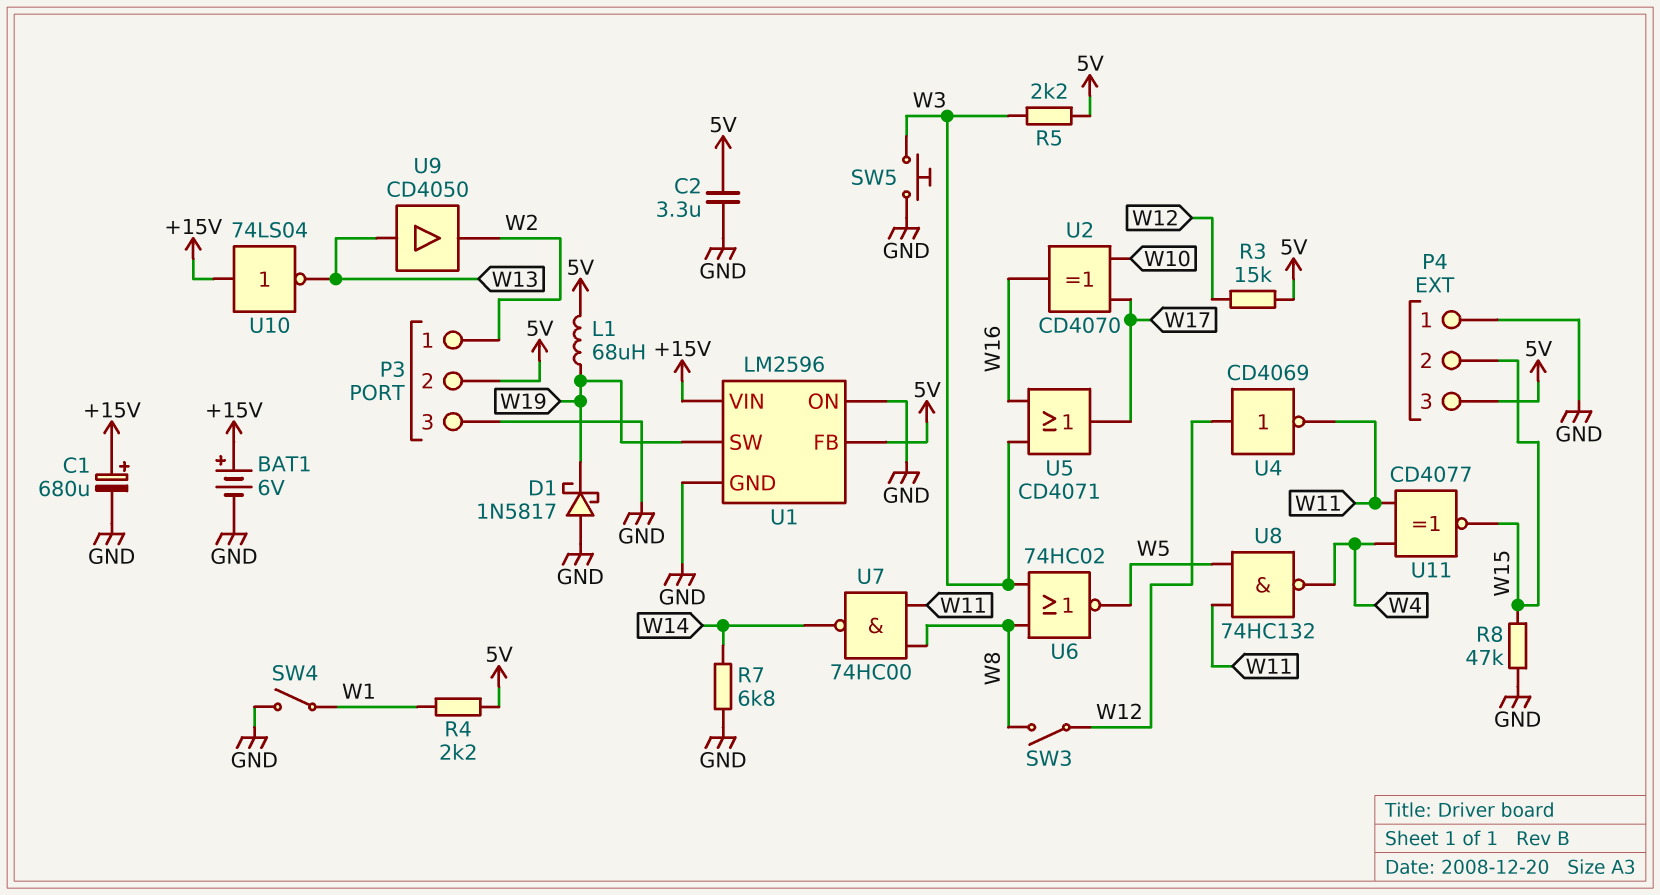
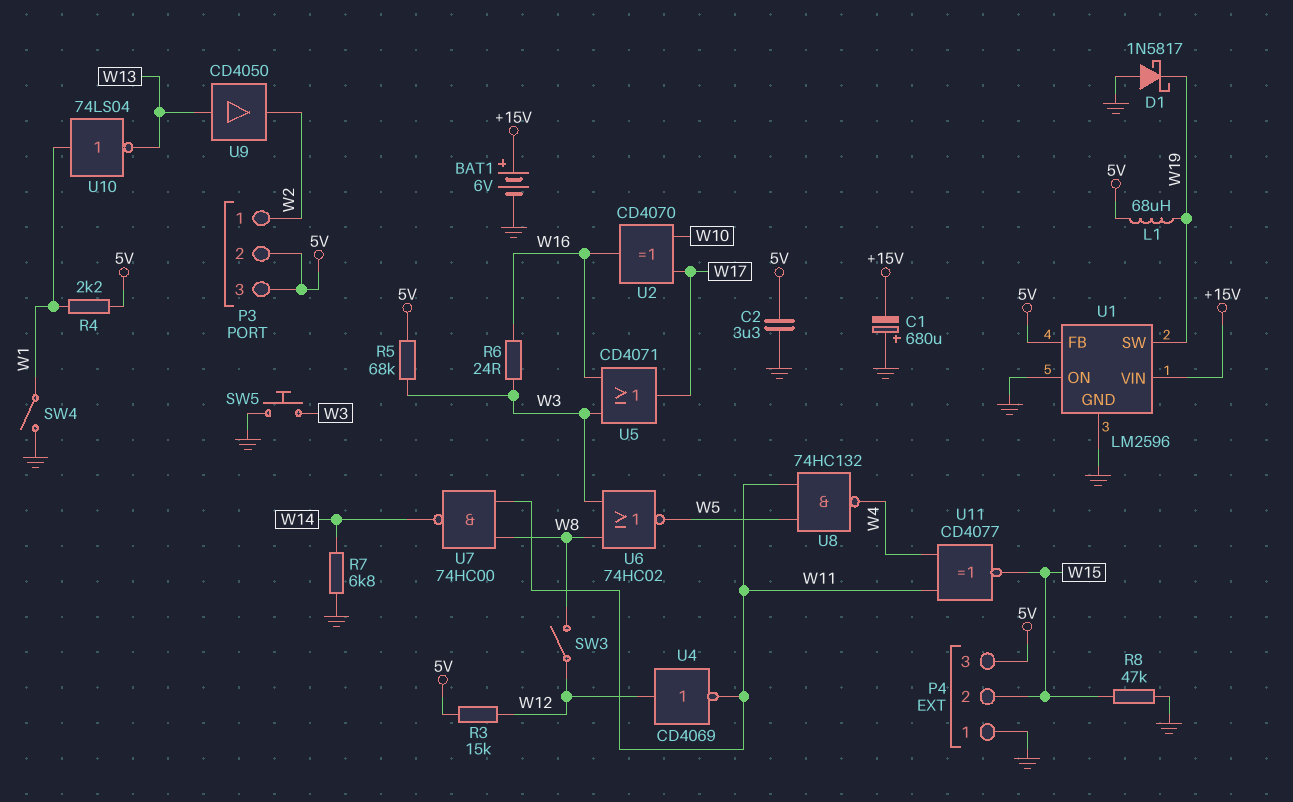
C1: 680uF (plus +15V, minus GND) -> 680uF (plus GND, minus +15V)
P3 pin 3: GND -> 5V
R5: 2.2k (5V, W3) -> 68k (5V, W3)
R6: none -> 24 (W3, W16)
U10: NOT 74LS04 (in +15V, out W13) -> NOT 74LS04 (in W1, out W13)

